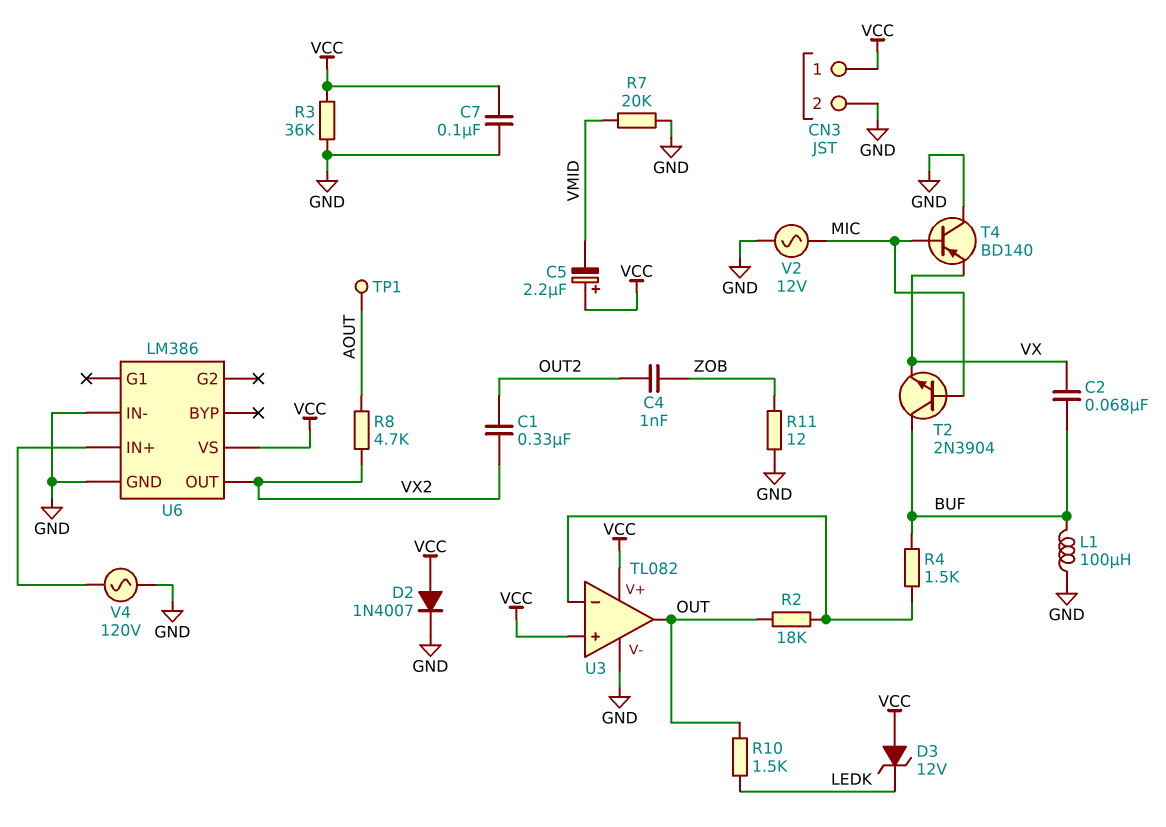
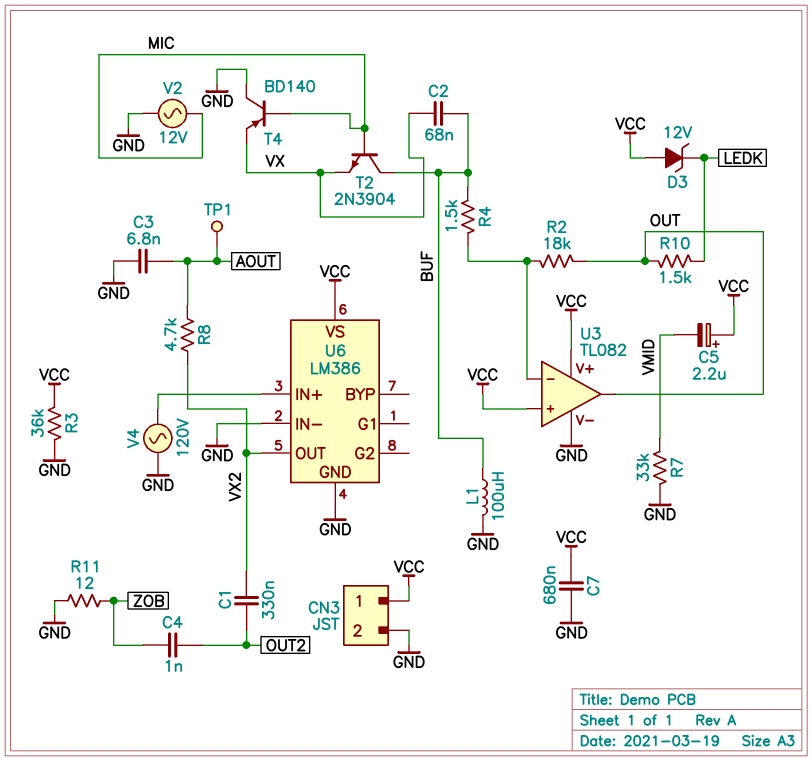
C3: none -> 6.8nF (AOUT, GND)
C7: 100nF (GND, VCC) -> 680nF (GND, VCC)
D2: diode 1N4007 (A VCC, K GND) -> none
R7: 20k (GND, VMID) -> 33k (GND, VMID)

